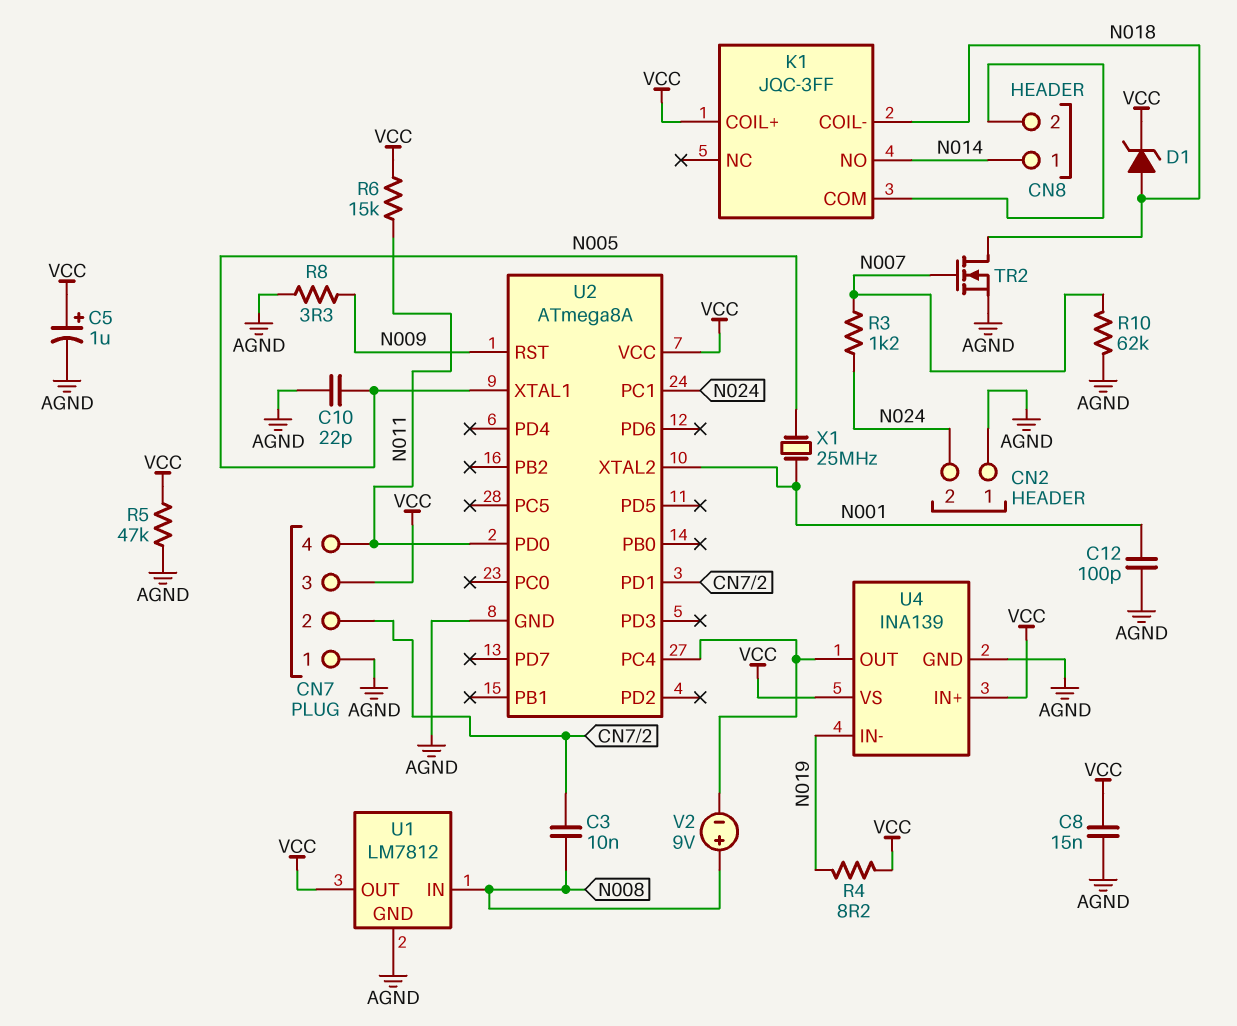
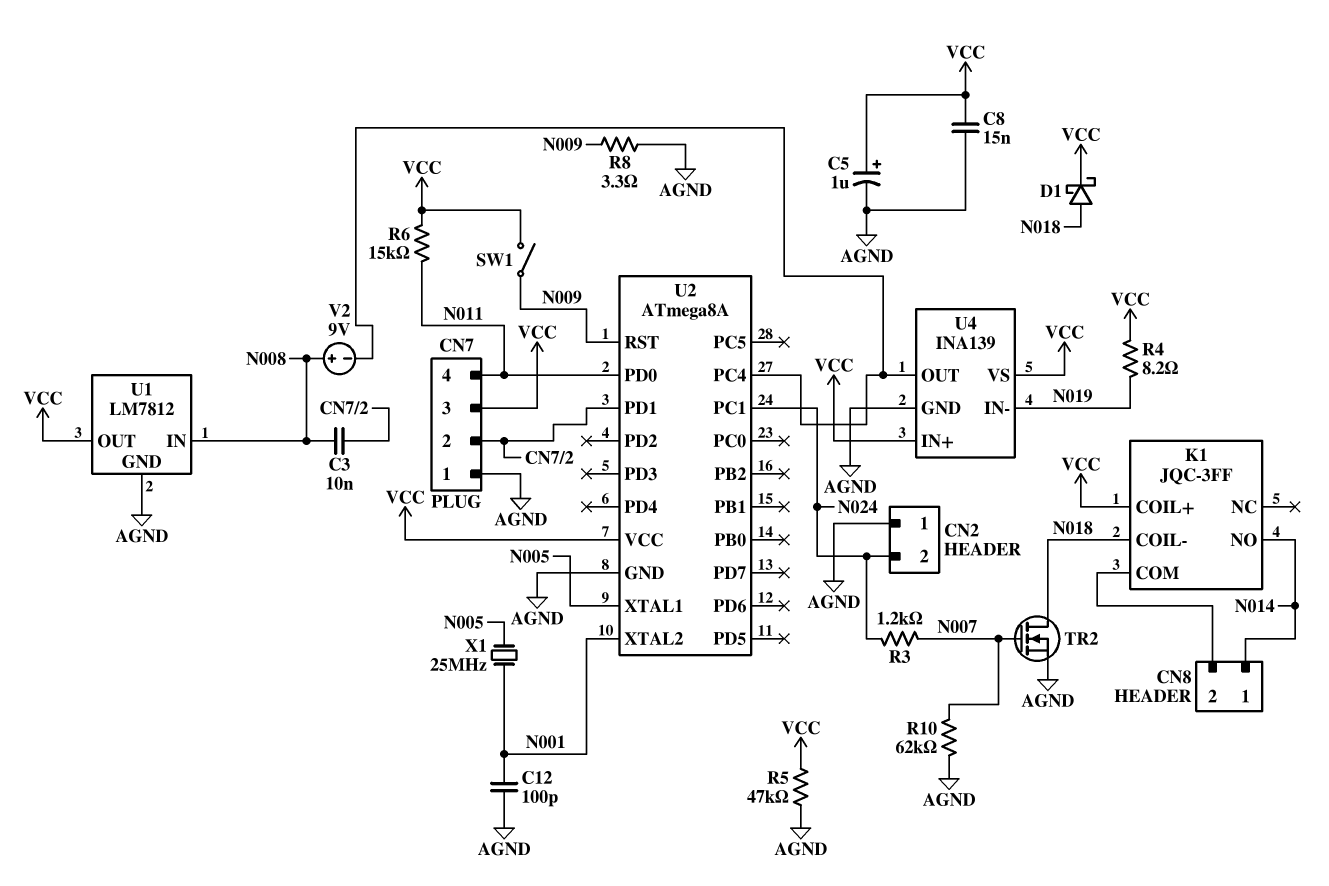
C10: 22pF (AGND, N005) -> none
D1: zener (A N018, K VCC) -> schottky (A N018, K VCC)
SW1: none -> switch (N009, VCC)

